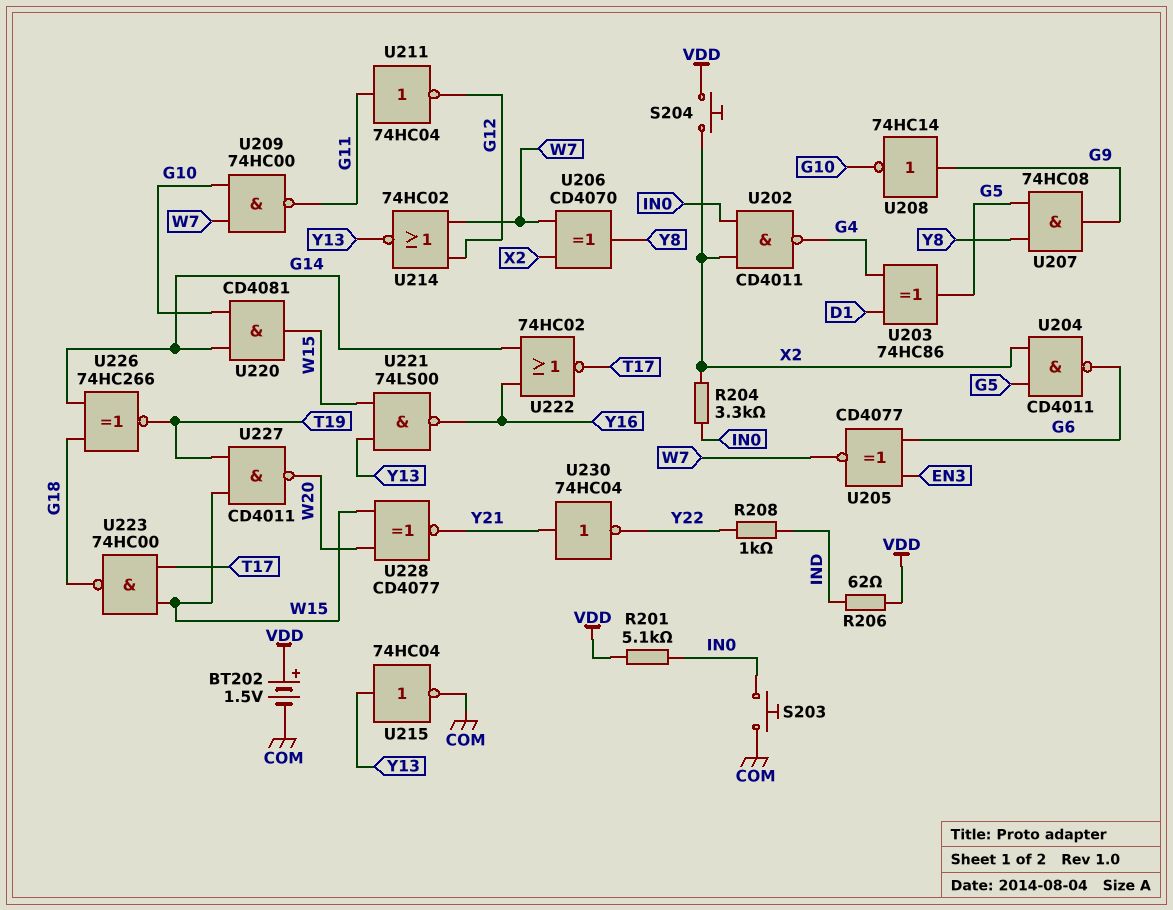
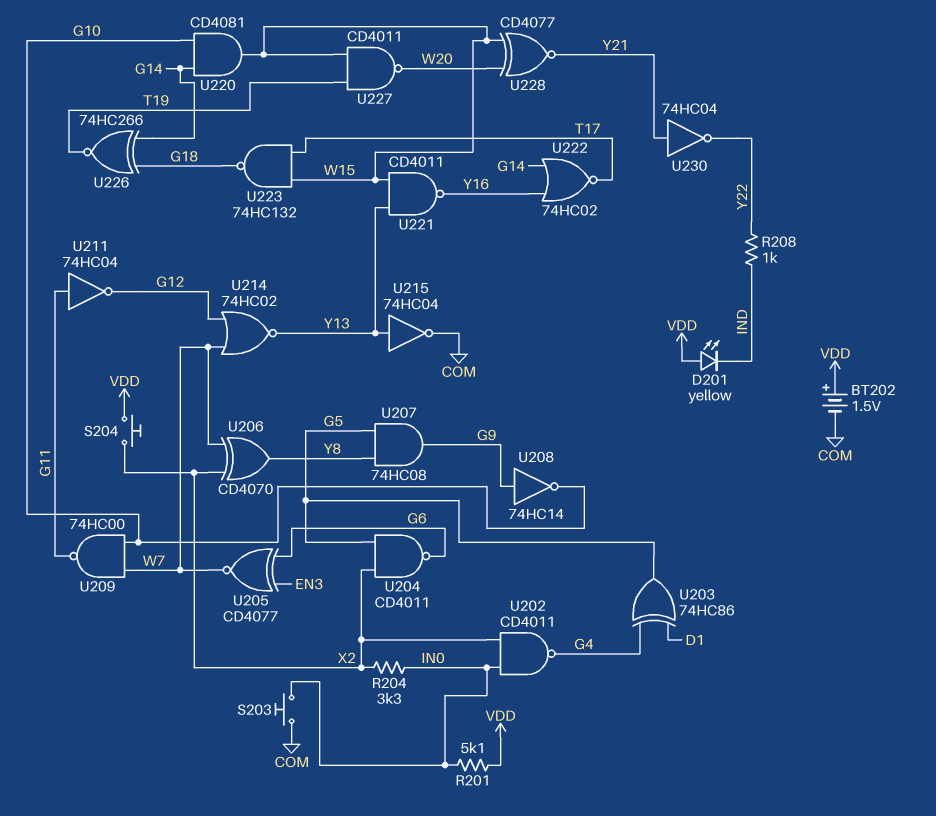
D201: none -> LED yellow (A VDD, K IND)
R206: 62 (IND, VDD) -> none
U221: NAND 74LS00 (in W15, in Y13, out Y16) -> NAND CD4011 (in W15, in Y13, out Y16)
U223: NAND 74HC00 (in T17, in W15, out G18) -> NAND 74HC132 (in T17, in W15, out G18)

